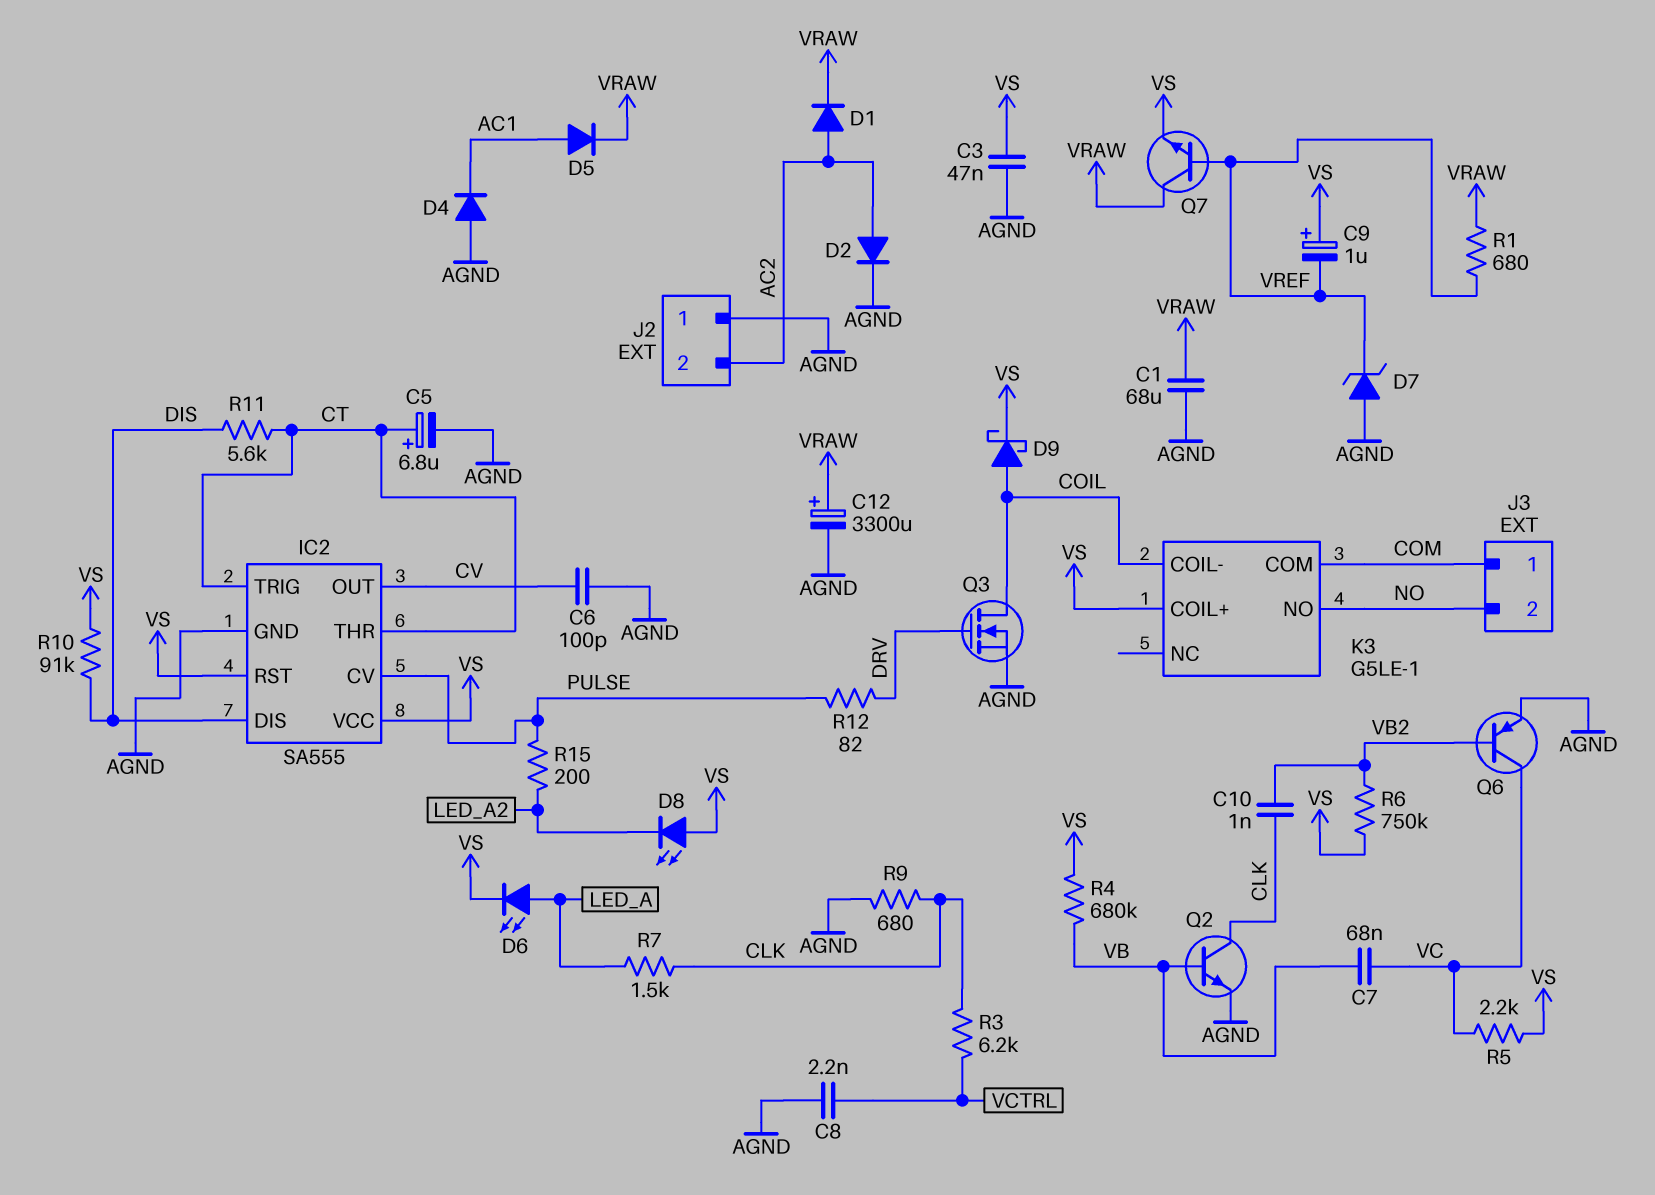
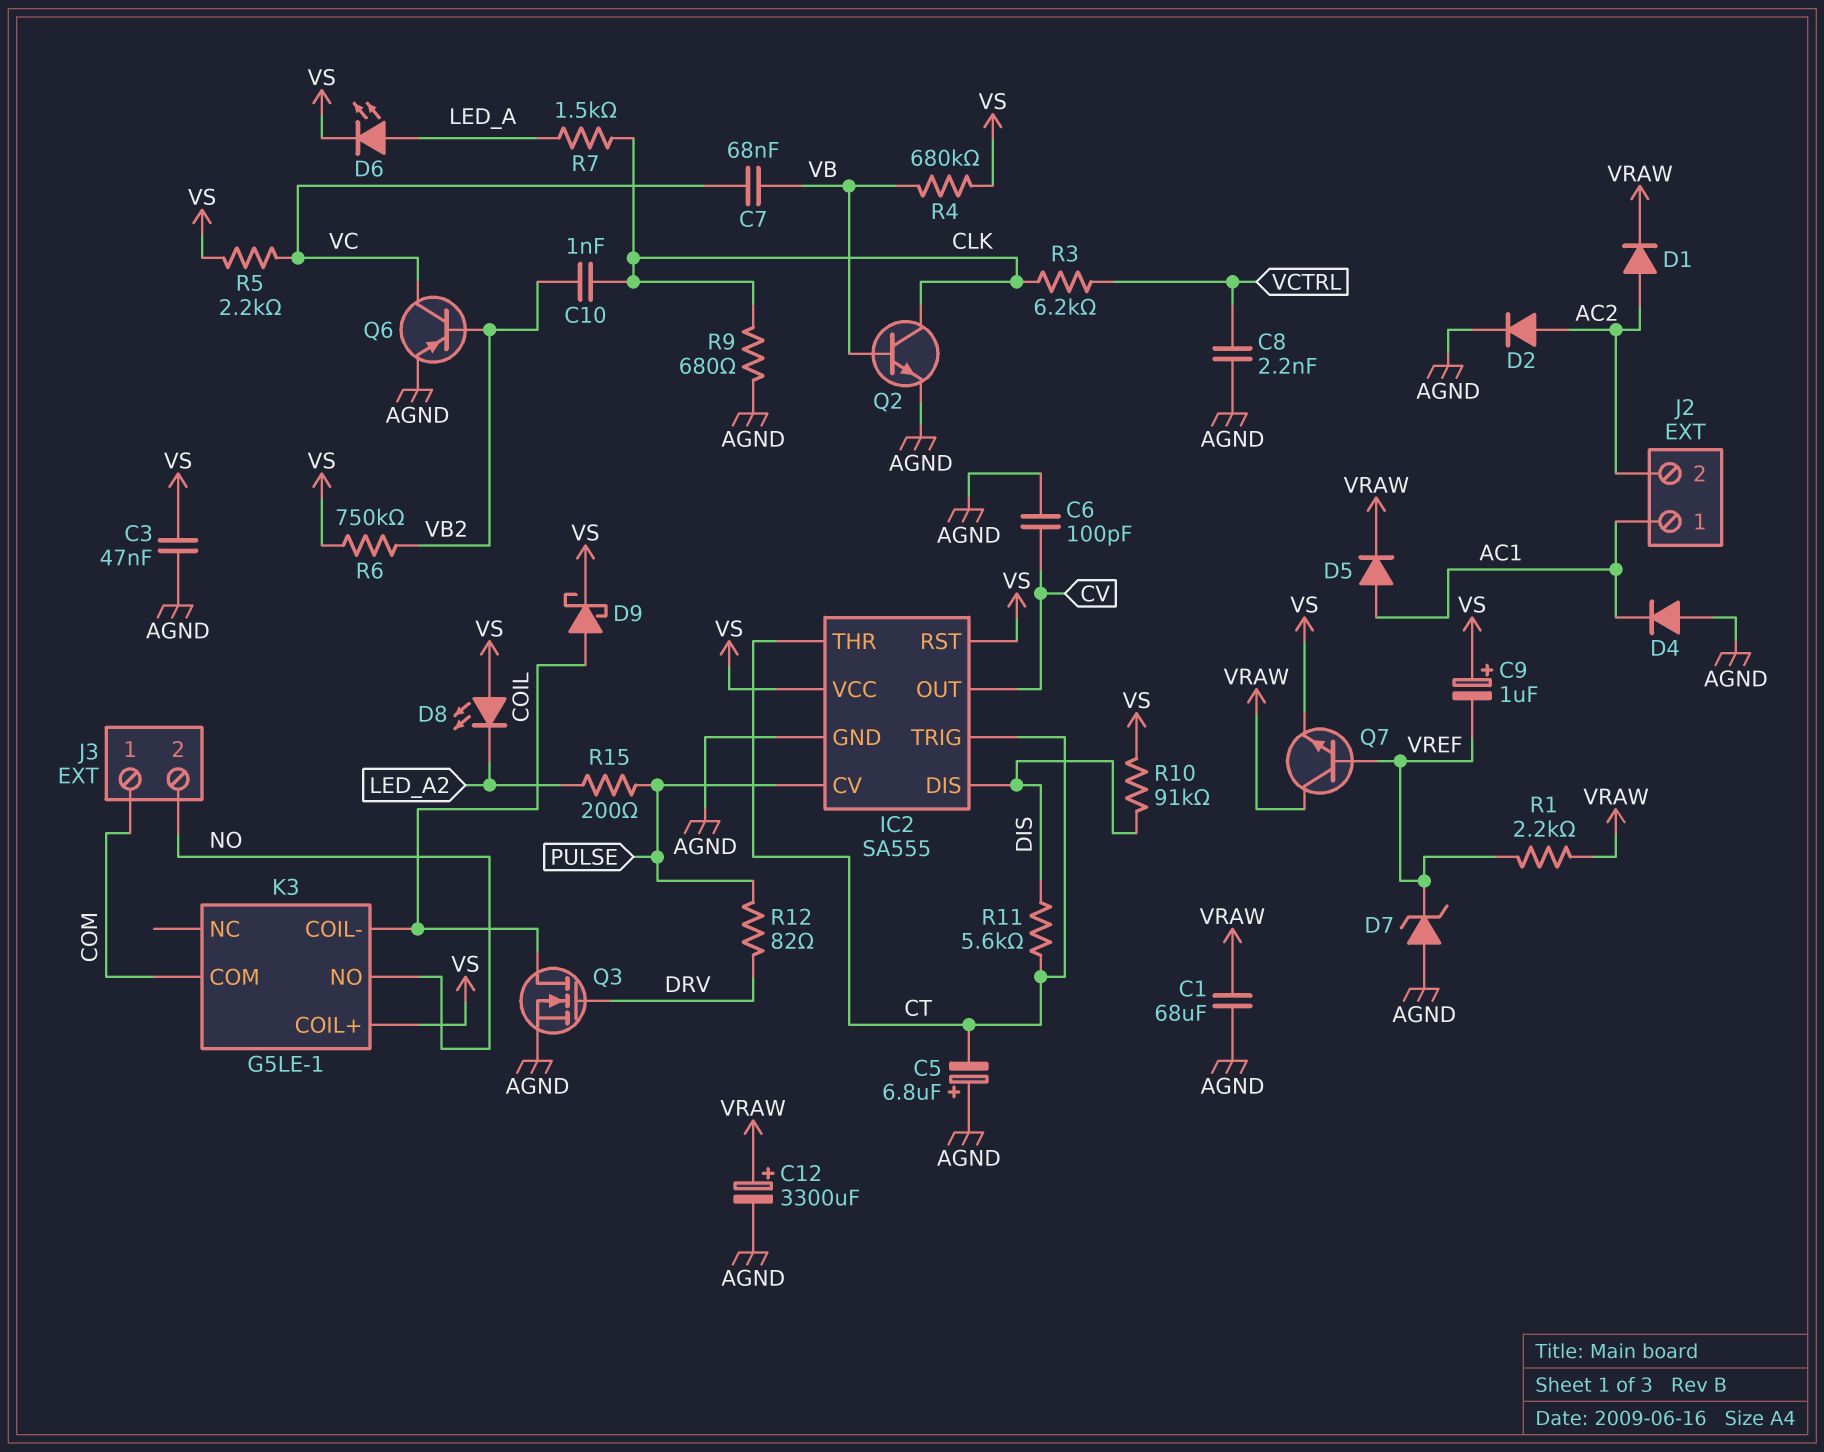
C5: 6.8uF (plus CT, minus AGND) -> 6.8uF (plus AGND, minus CT)
J2 pin 1: AGND -> AC1
R1: 680 (VRAW, VREF) -> 2.2k (VRAW, VREF)

